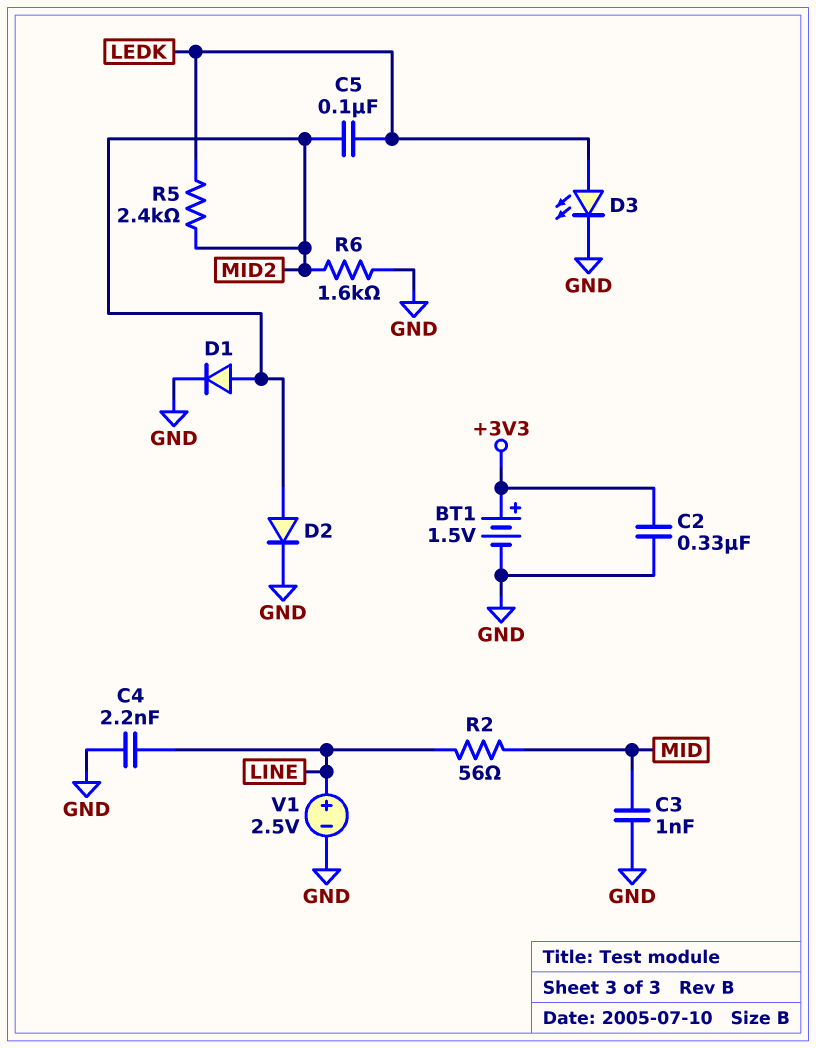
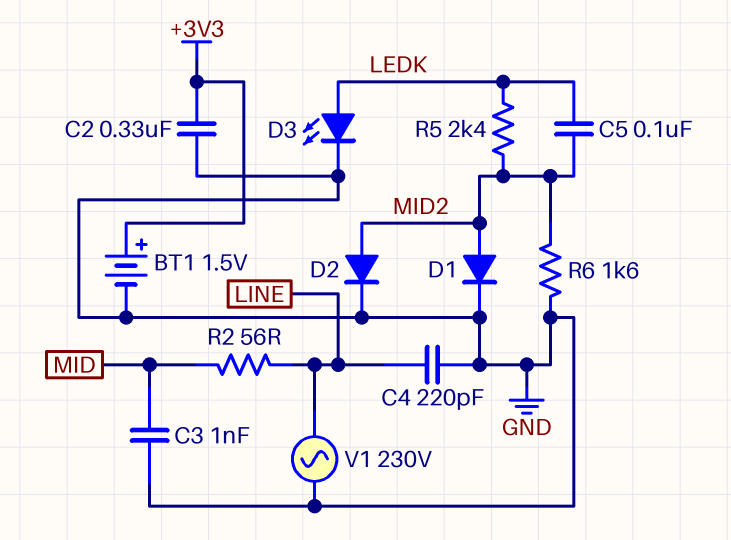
C4: 2.2nF (GND, LINE) -> 220pF (GND, LINE)
V1: 2.5V (plus LINE, minus GND) -> AC 230V (GND, LINE)

